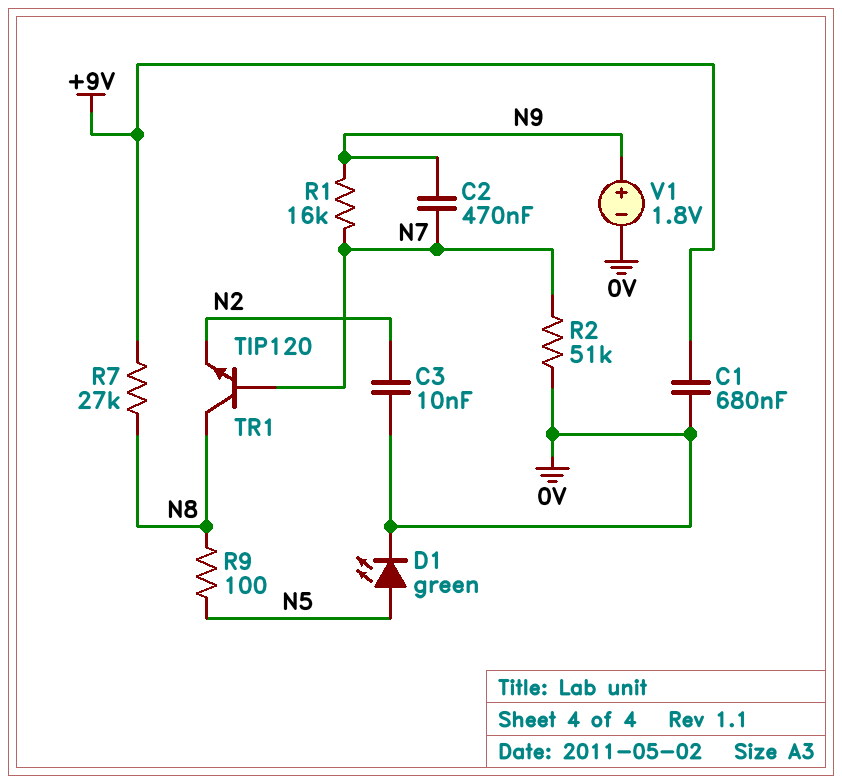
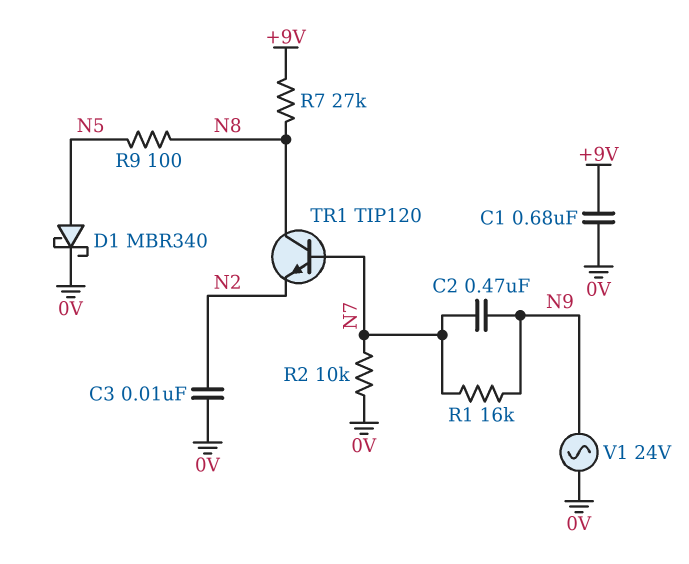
D1: LED green (A N5, K 0V) -> schottky MBR340 (A N5, K 0V)
R2: 51k (0V, N7) -> 10k (0V, N7)
V1: 1.8V (plus N9, minus 0V) -> AC 24V (0V, N9)

